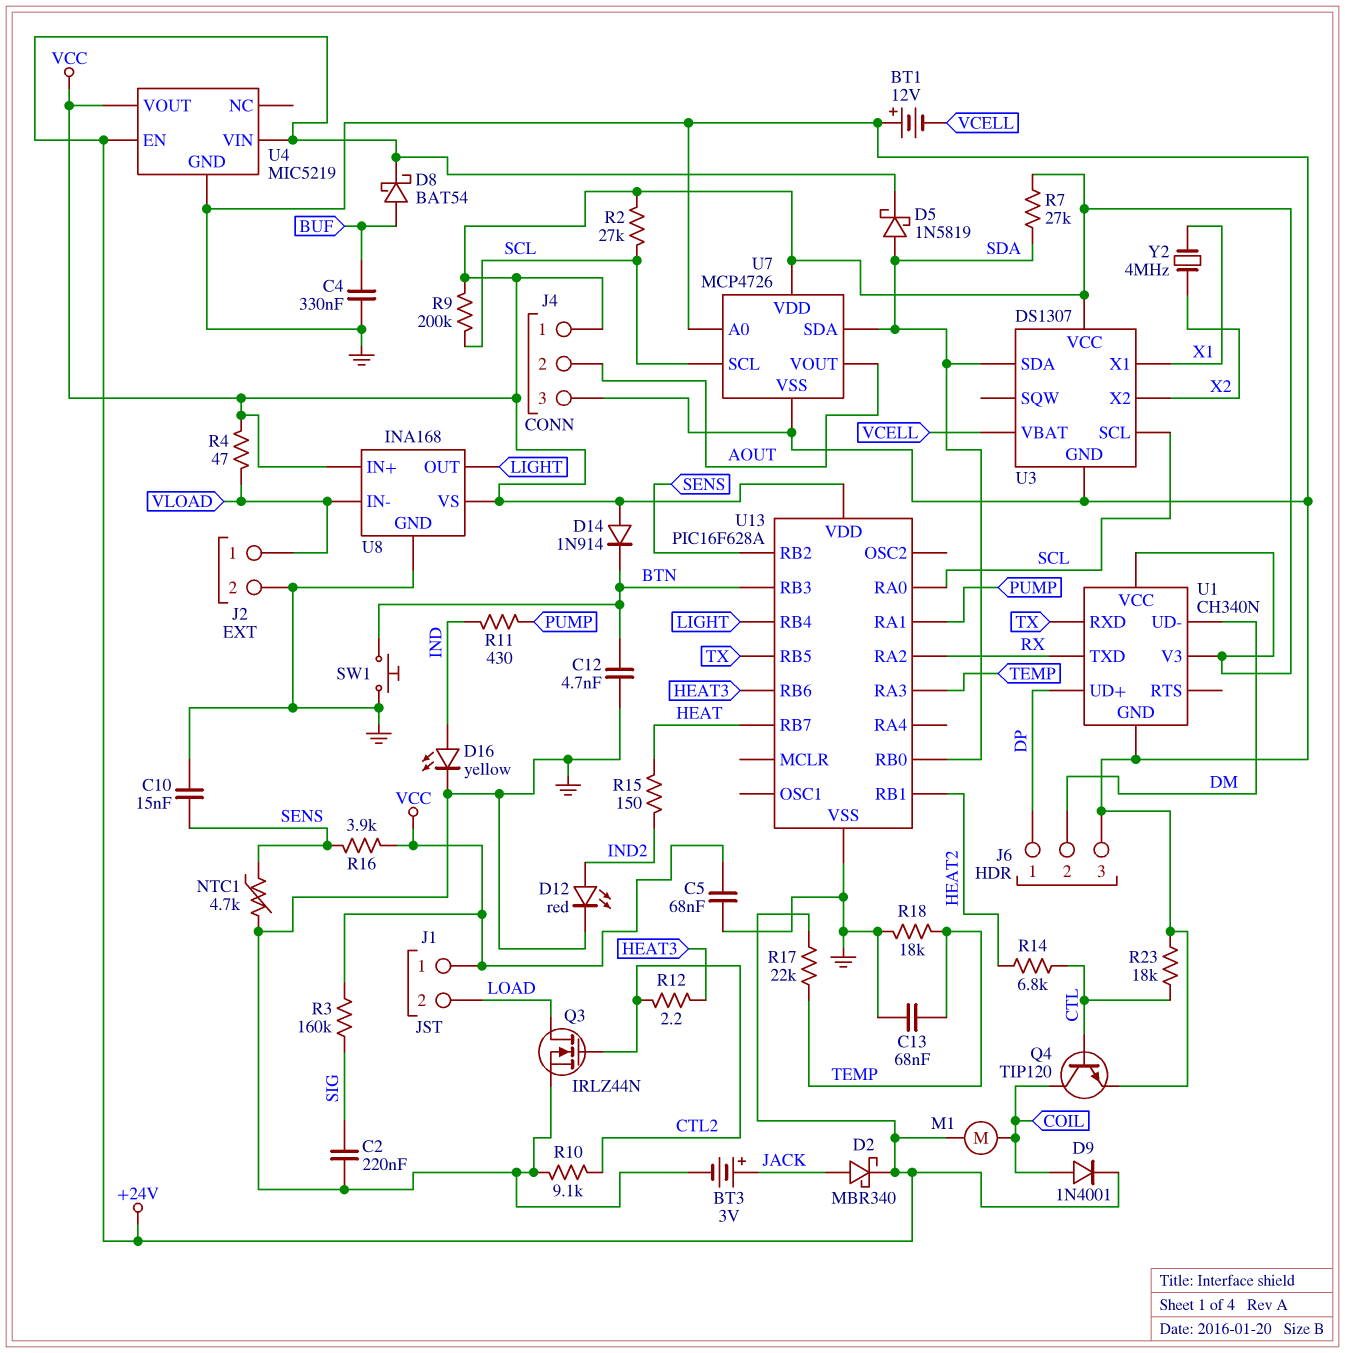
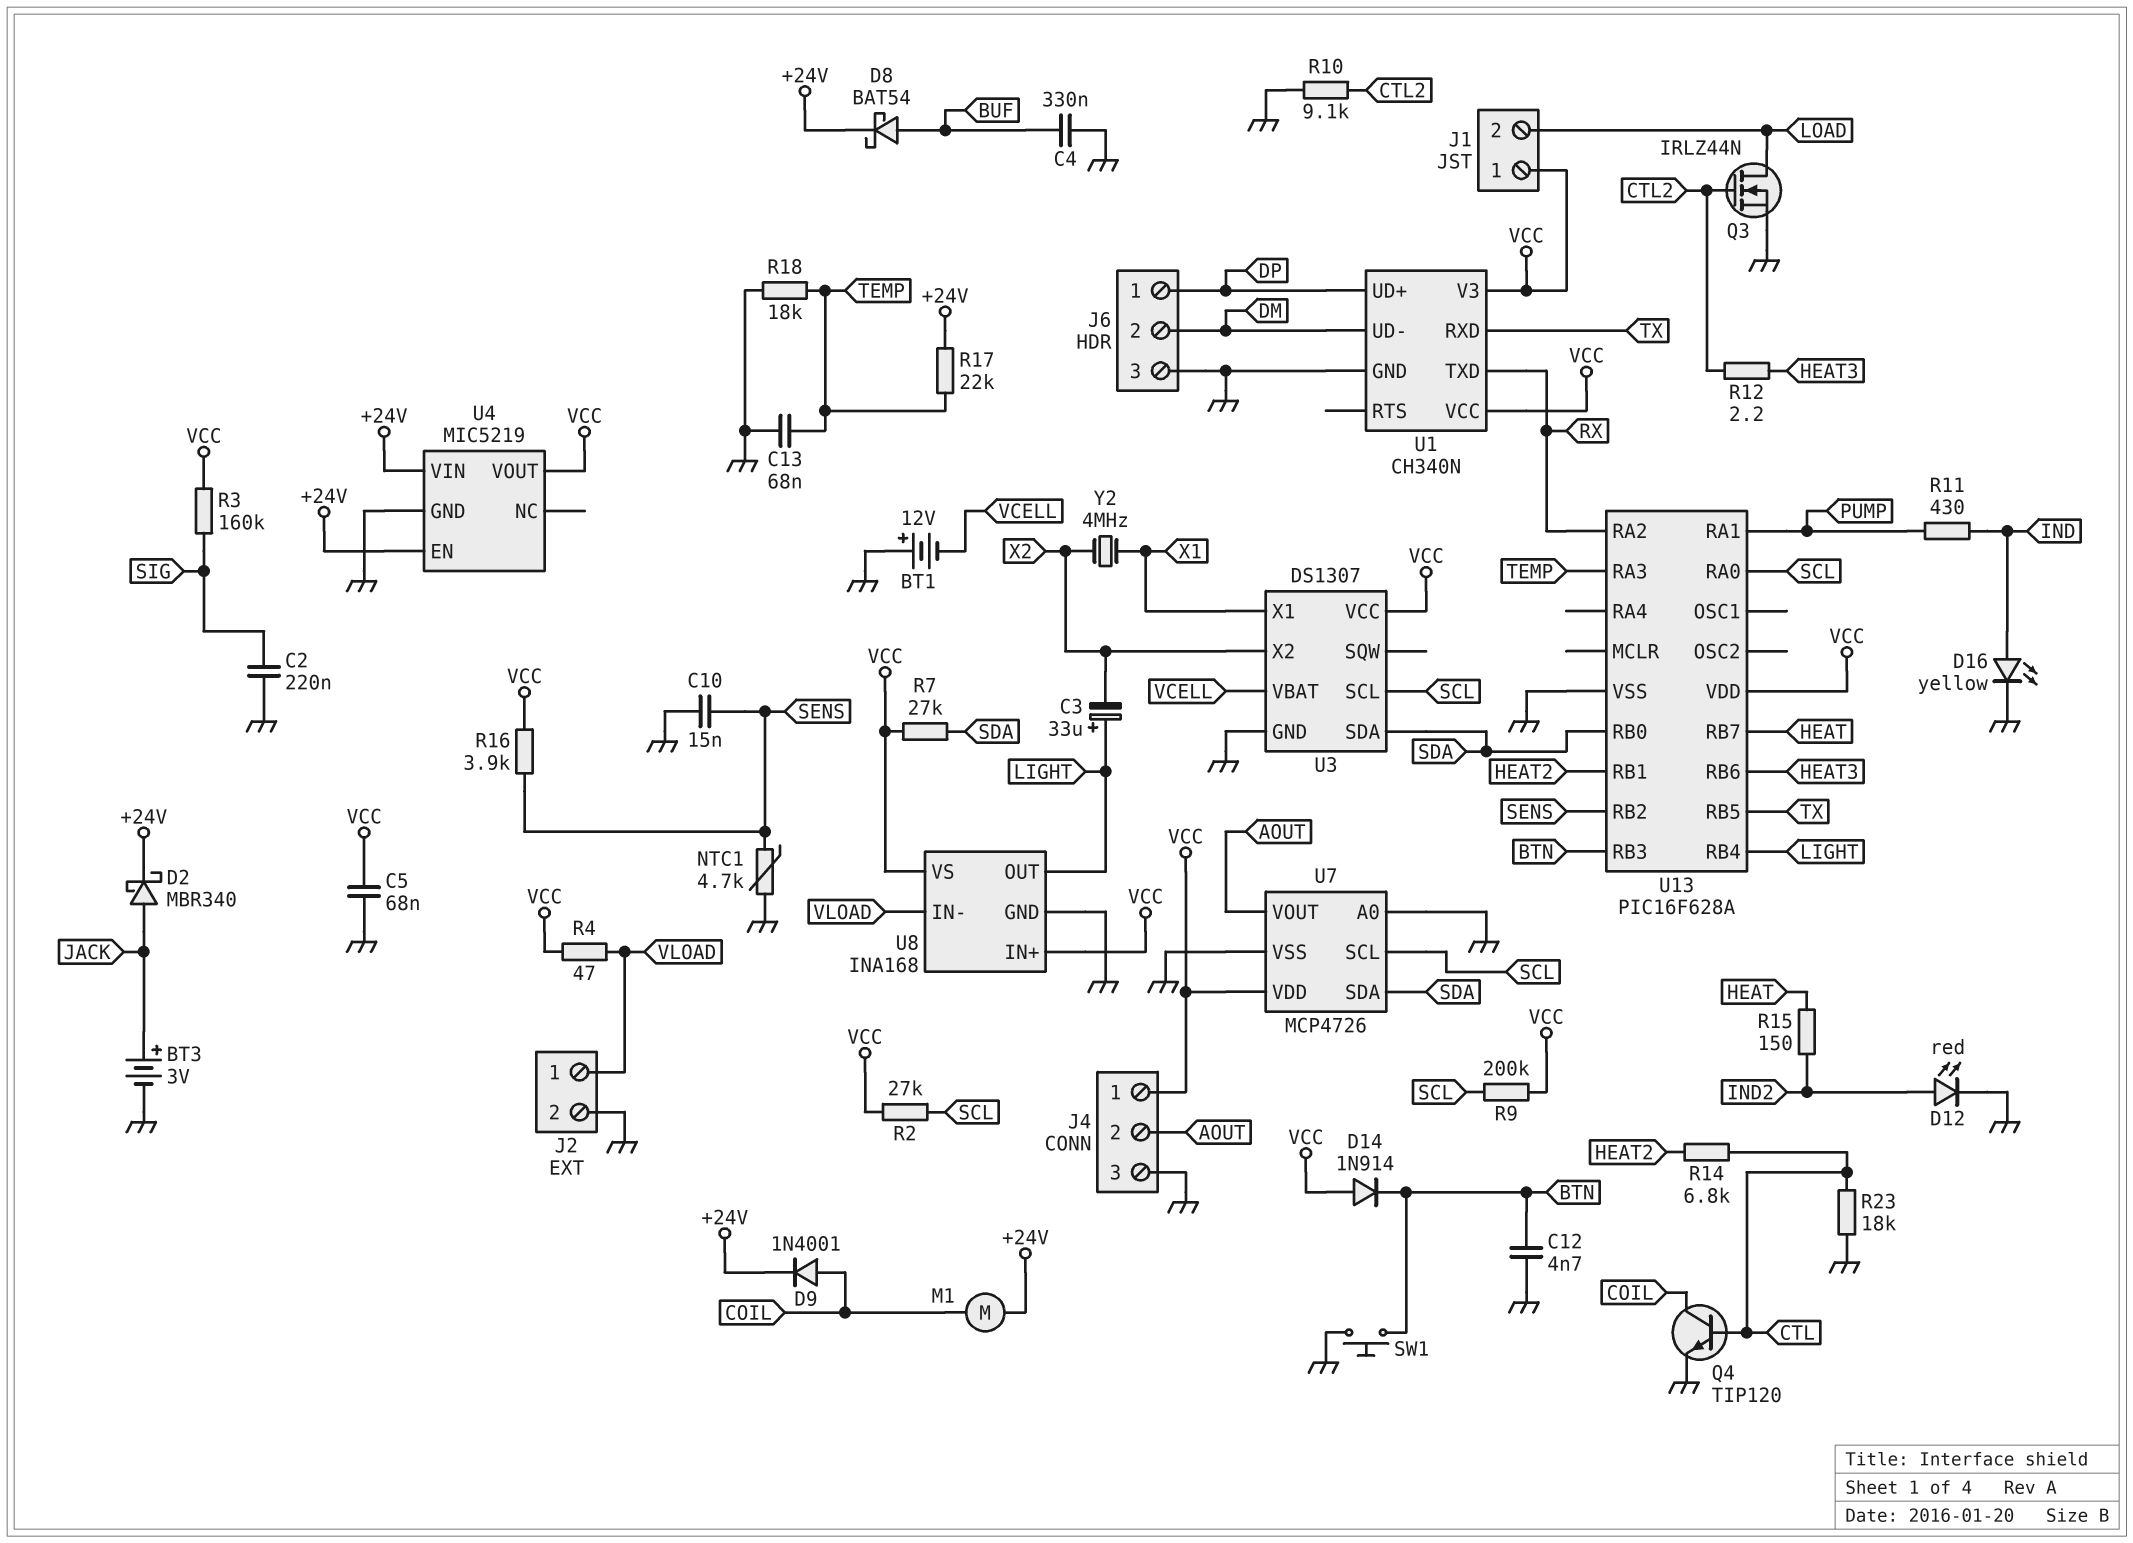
C3: none -> 33uF (plus LIGHT, minus X2)
D5: schottky 1N5819 (A SDA, K +24V) -> none

